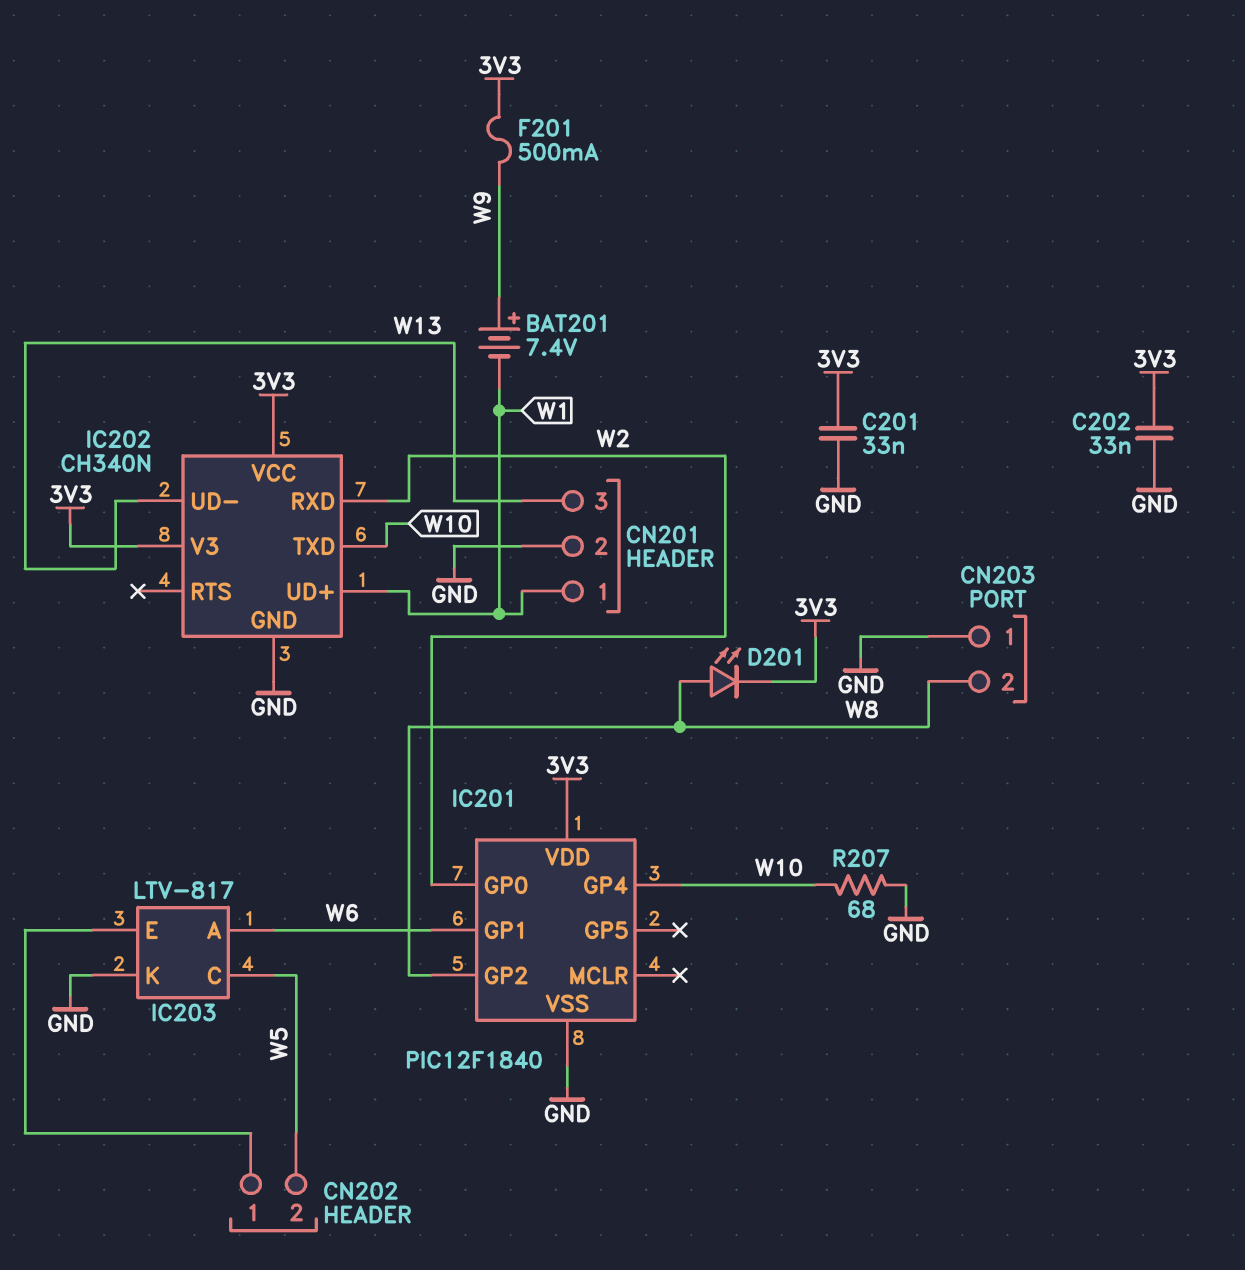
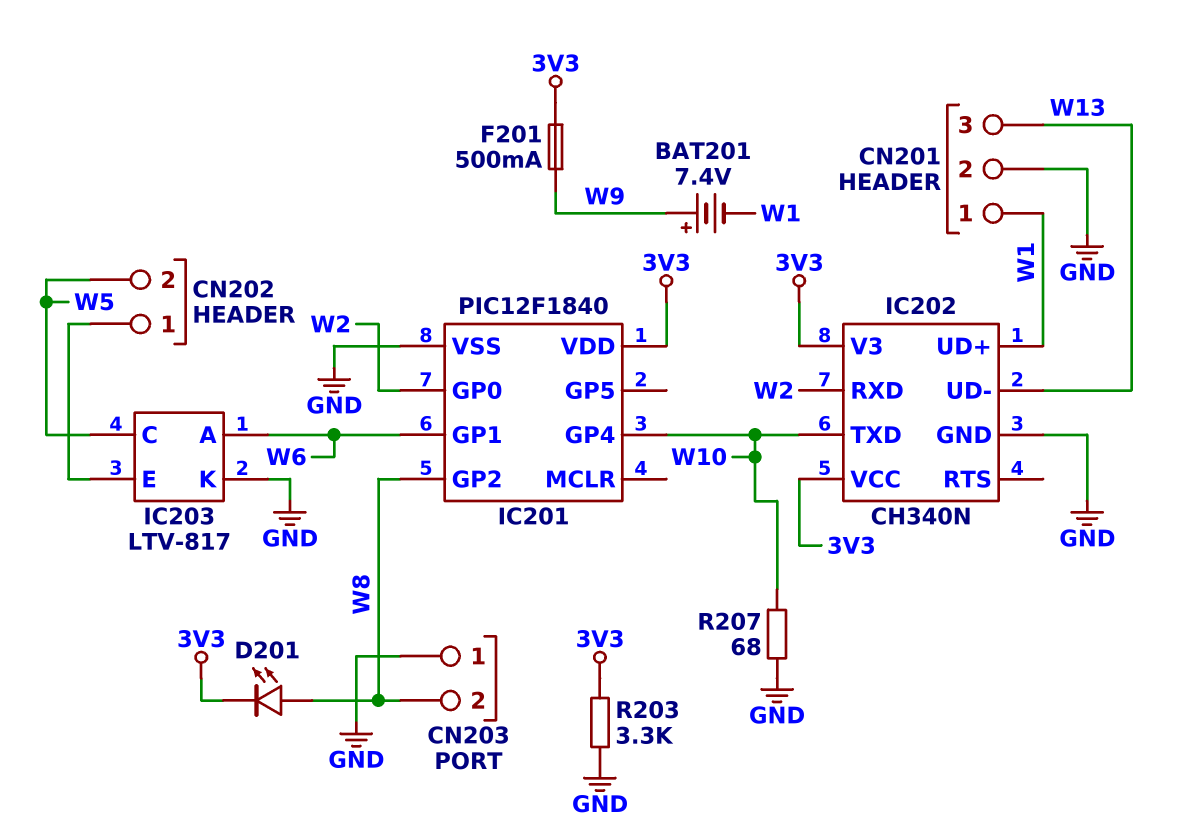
C201: 33nF (3V3, GND) -> none
C202: 33nF (3V3, GND) -> none
R203: none -> 3.3k (3V3, GND)

